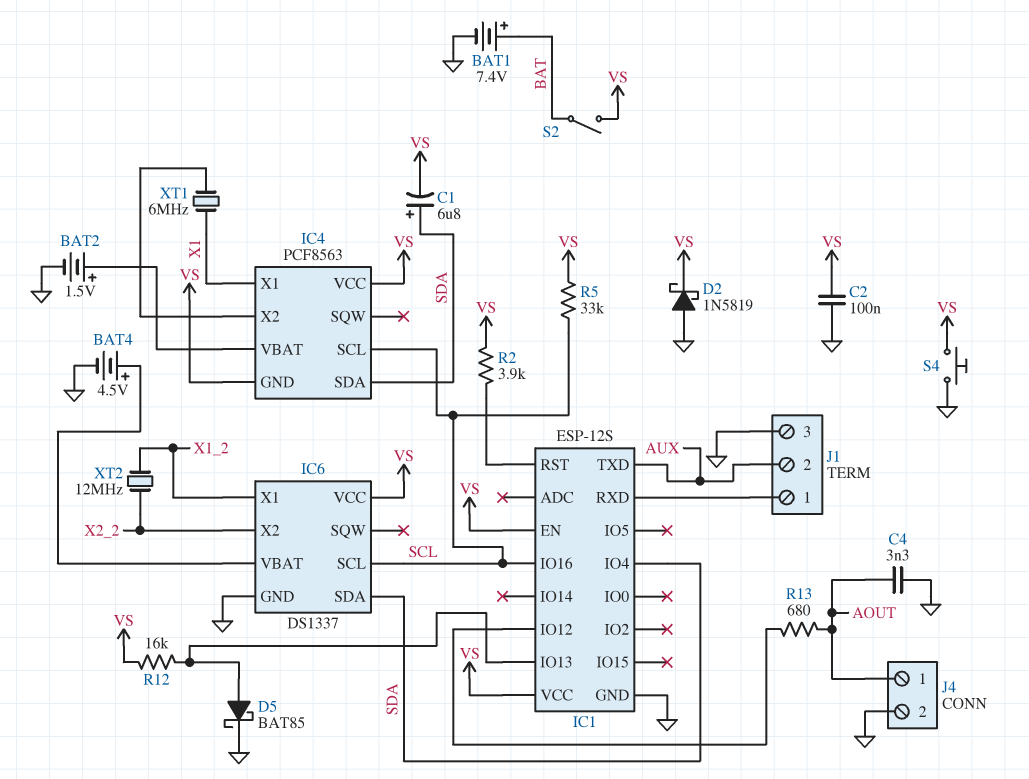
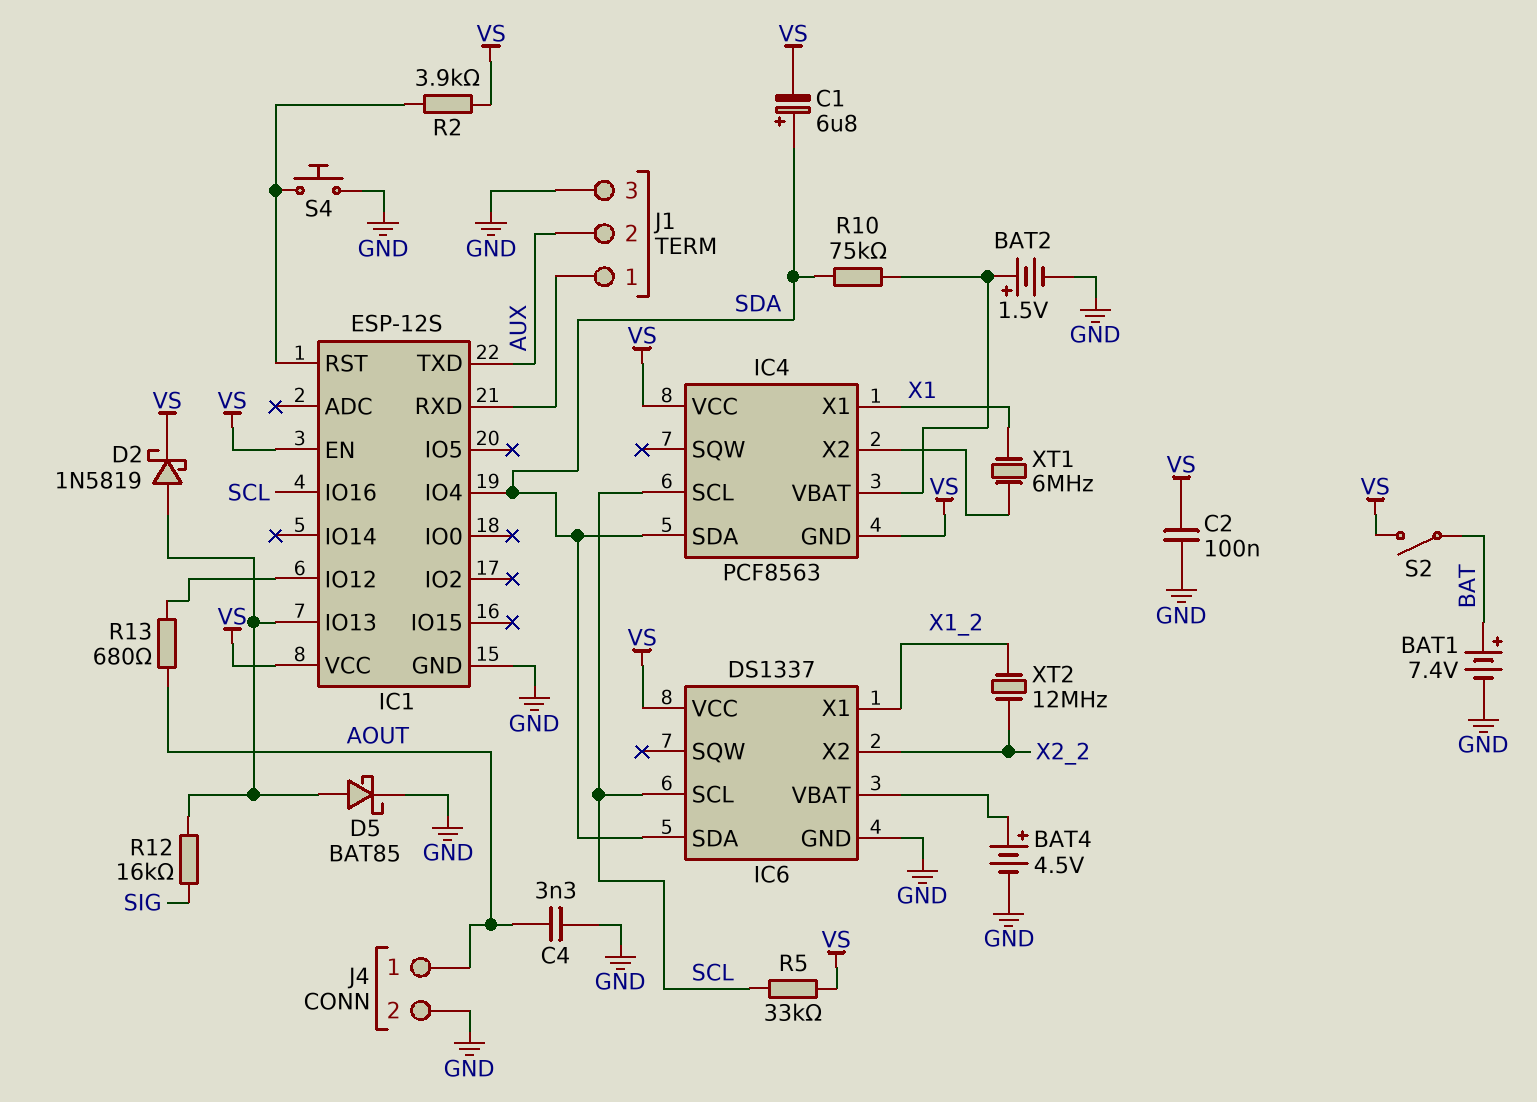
D2: schottky 1N5819 (A GND, K VS) -> schottky 1N5819 (A IC1/IO13, K VS)
R10: none -> 75k (IC4/VBAT, SDA)
R12: 16k (IC1/IO13, VS) -> 16k (IC1/IO13, SIG)
S4: button (GND, VS) -> button (GND, IC1/RST)

